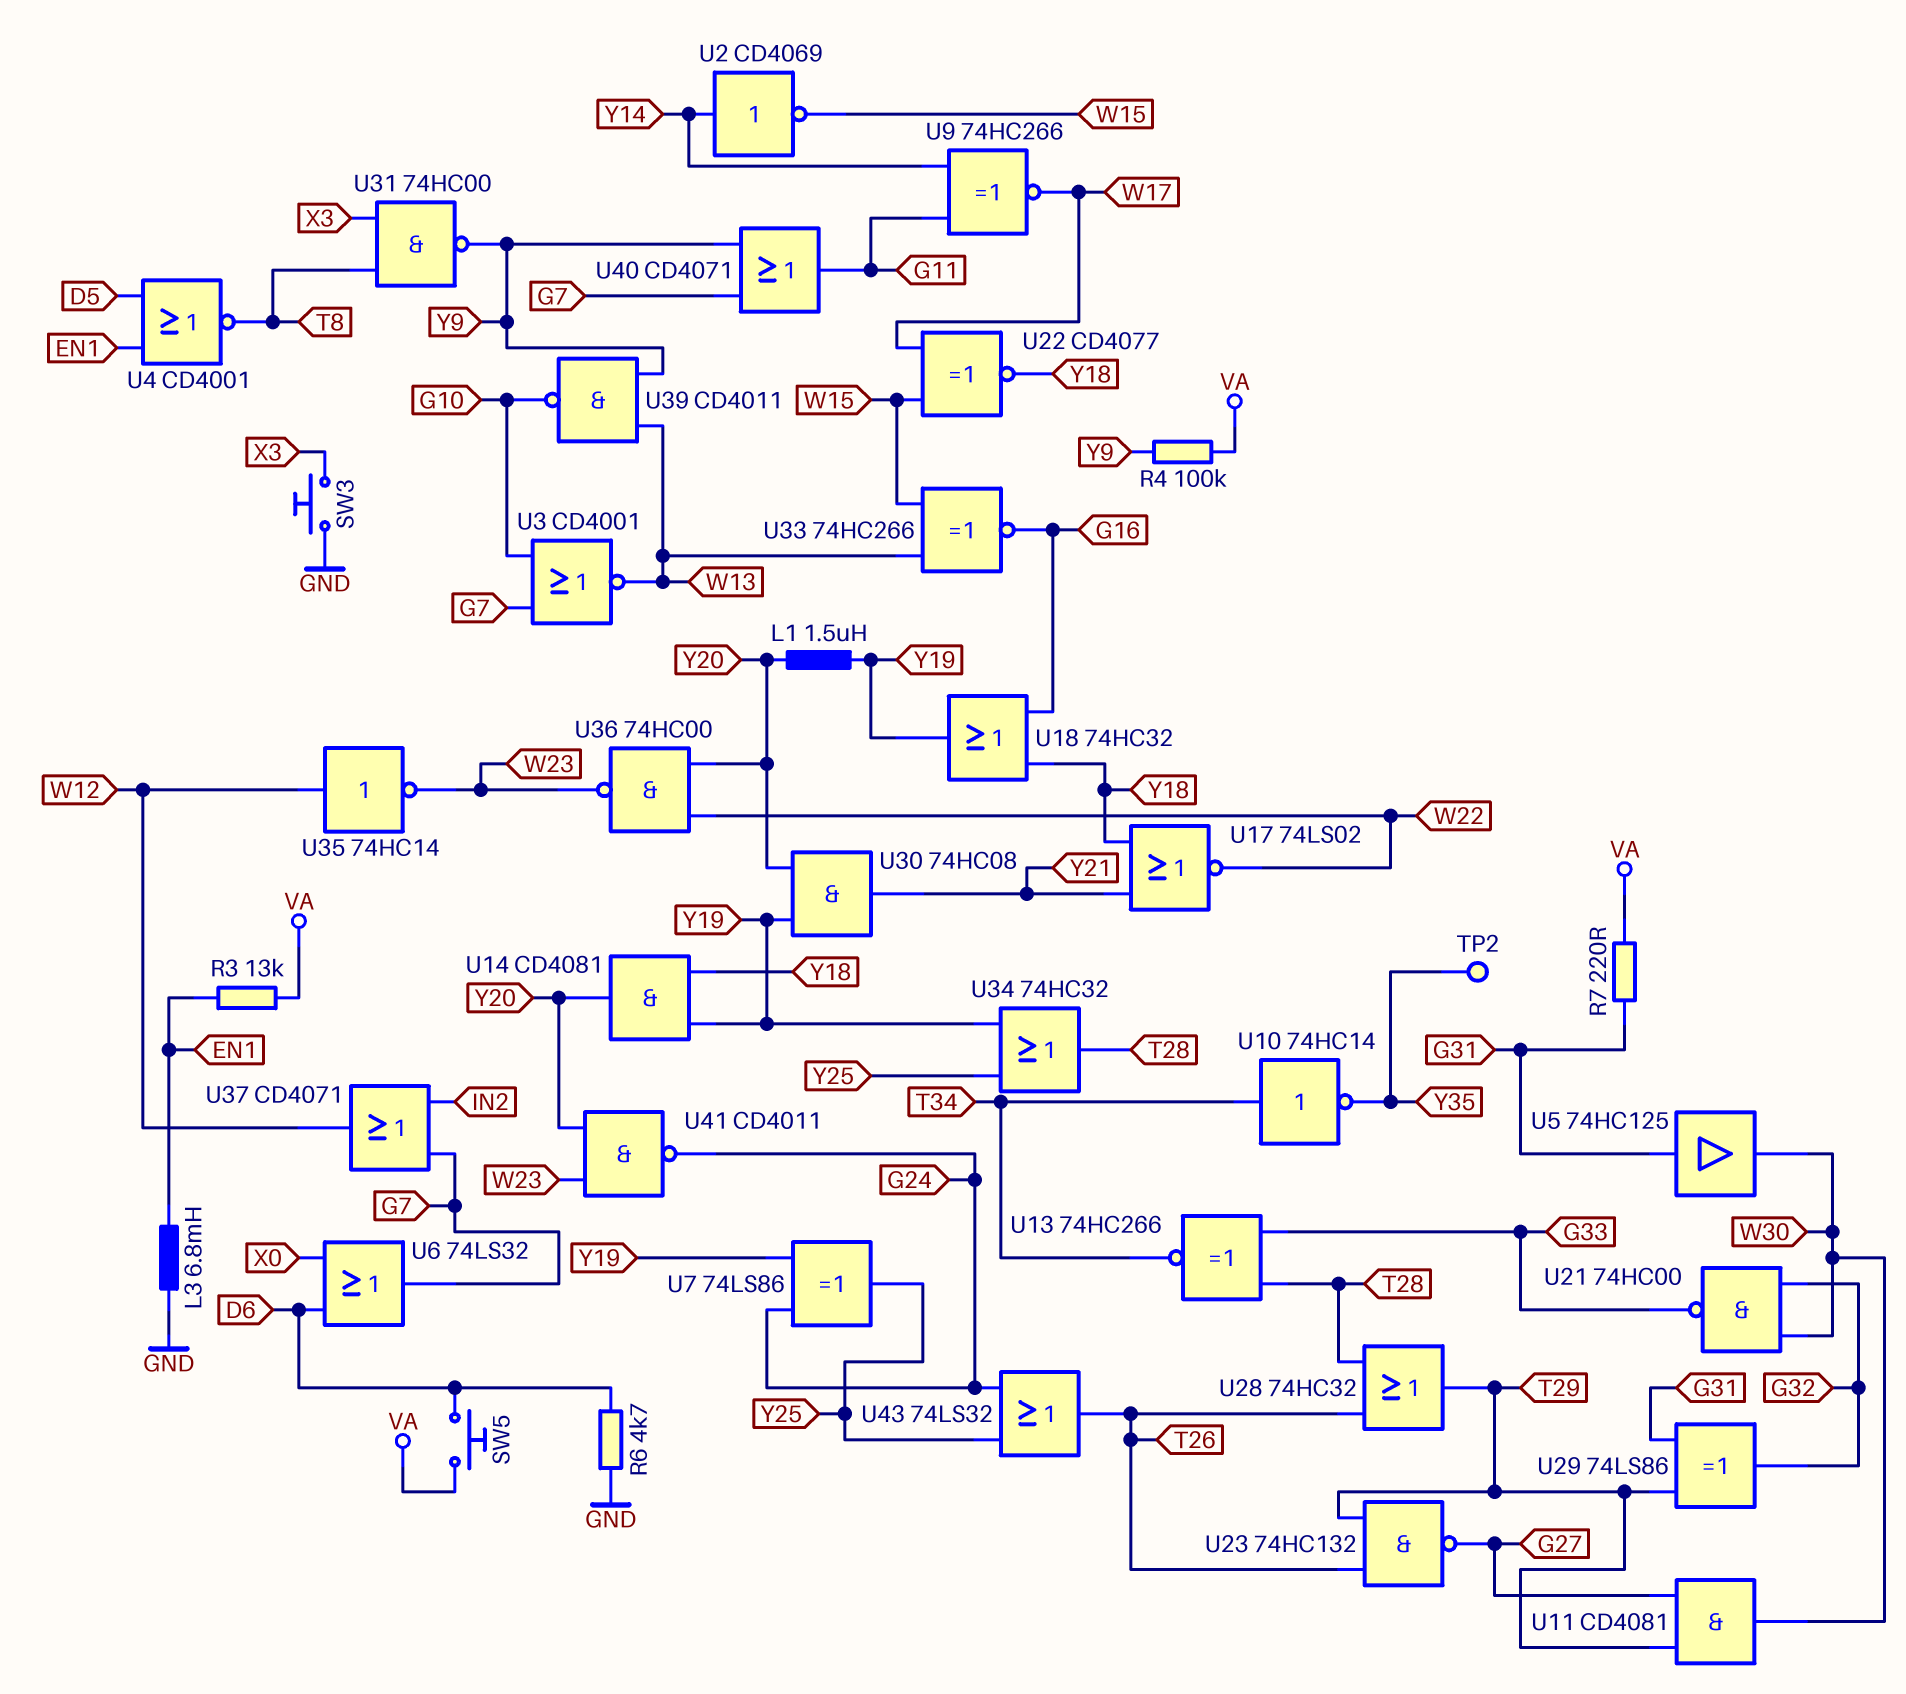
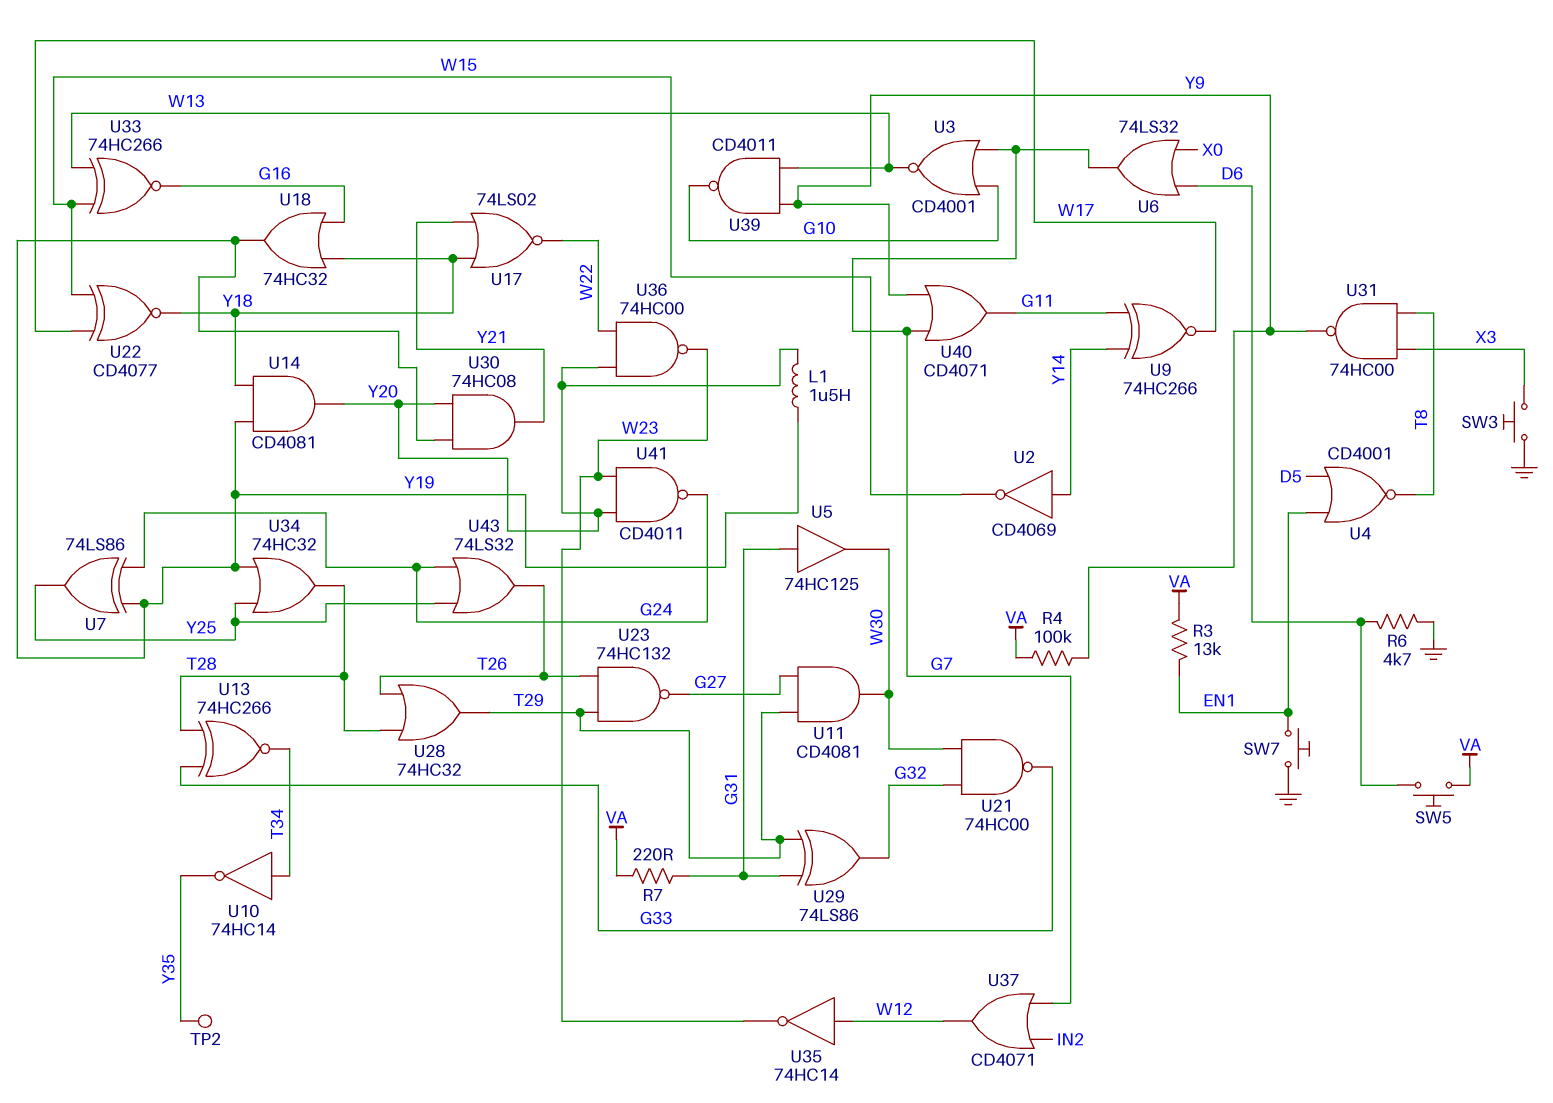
L3: 6.8mH (EN1, GND) -> none
SW7: none -> button (EN1, GND)

